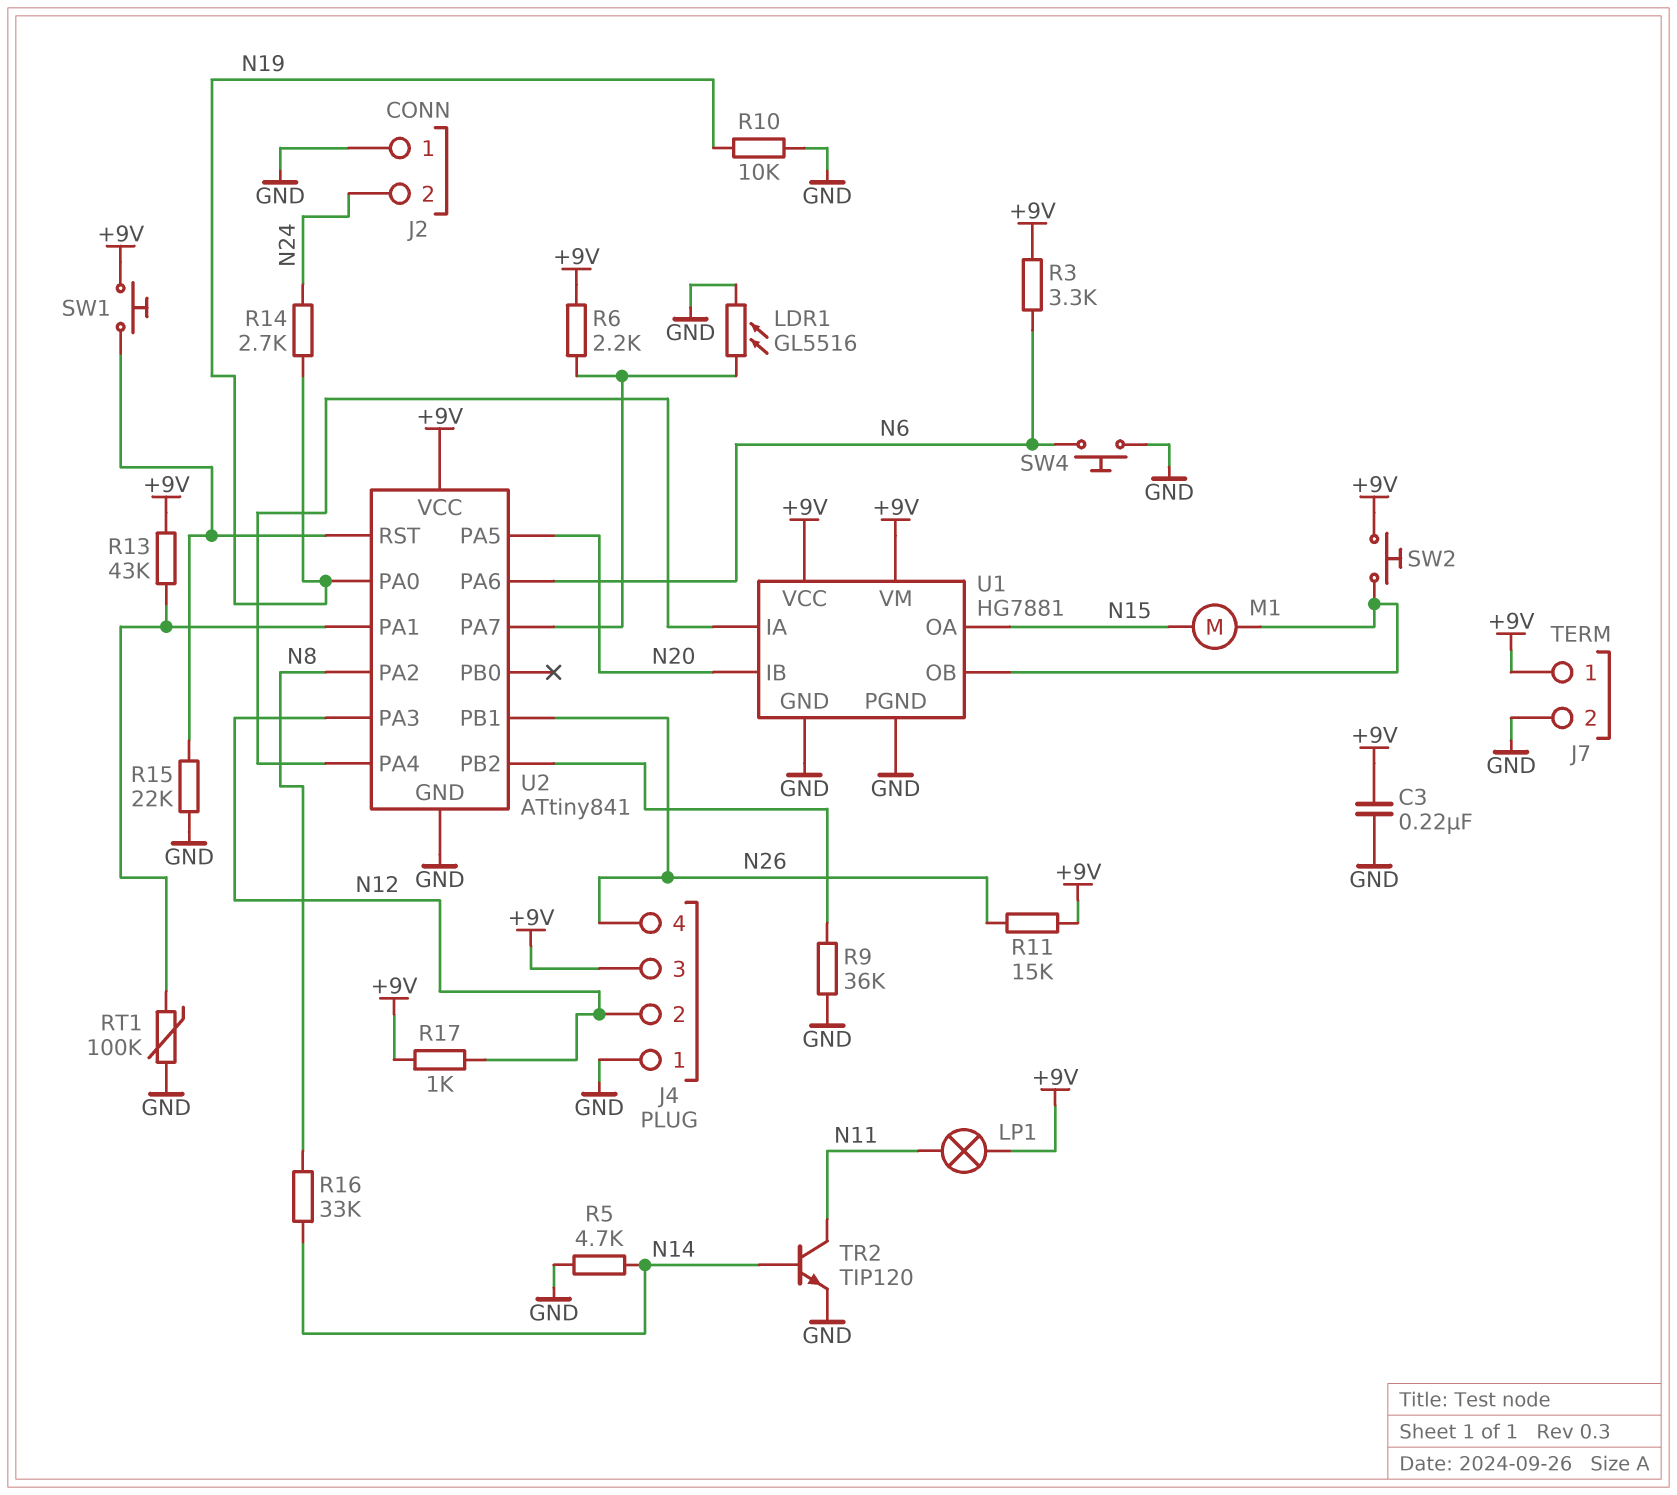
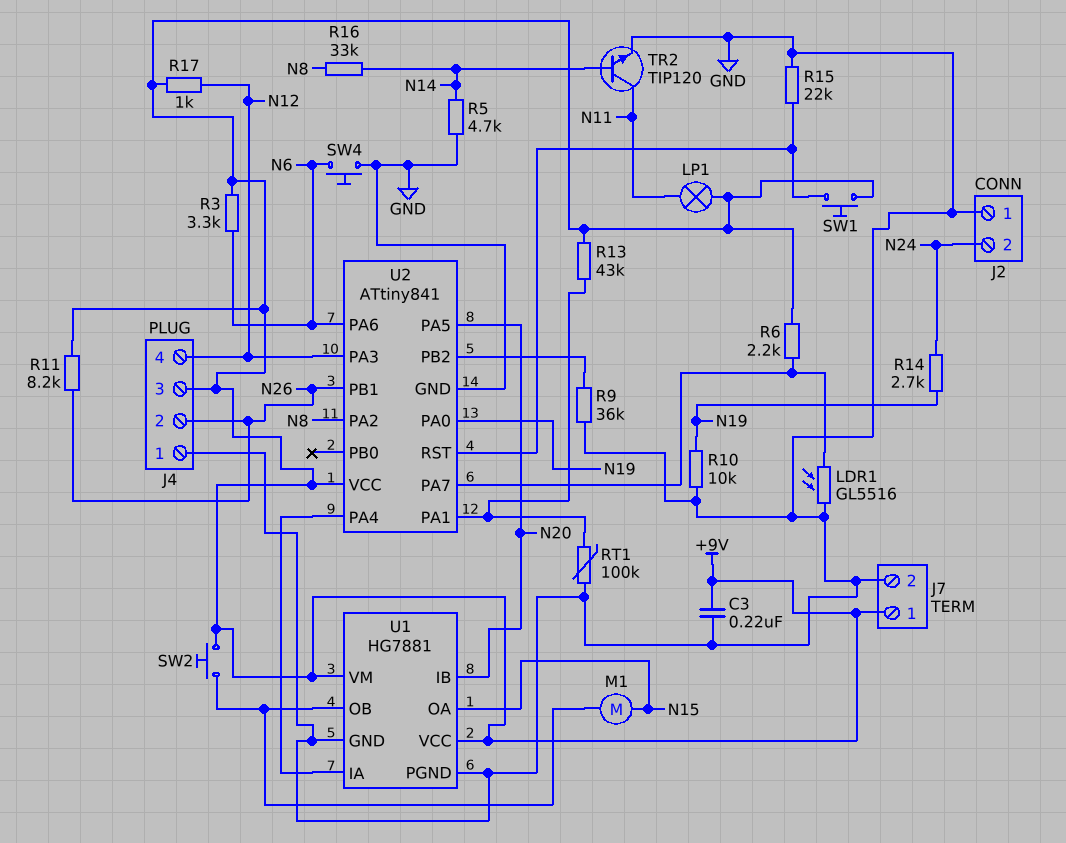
J4 pin 2: N12 -> N26
J4 pin 4: N26 -> N12
R11: 15k (+9V, N26) -> 8.2k (+9V, N26)

